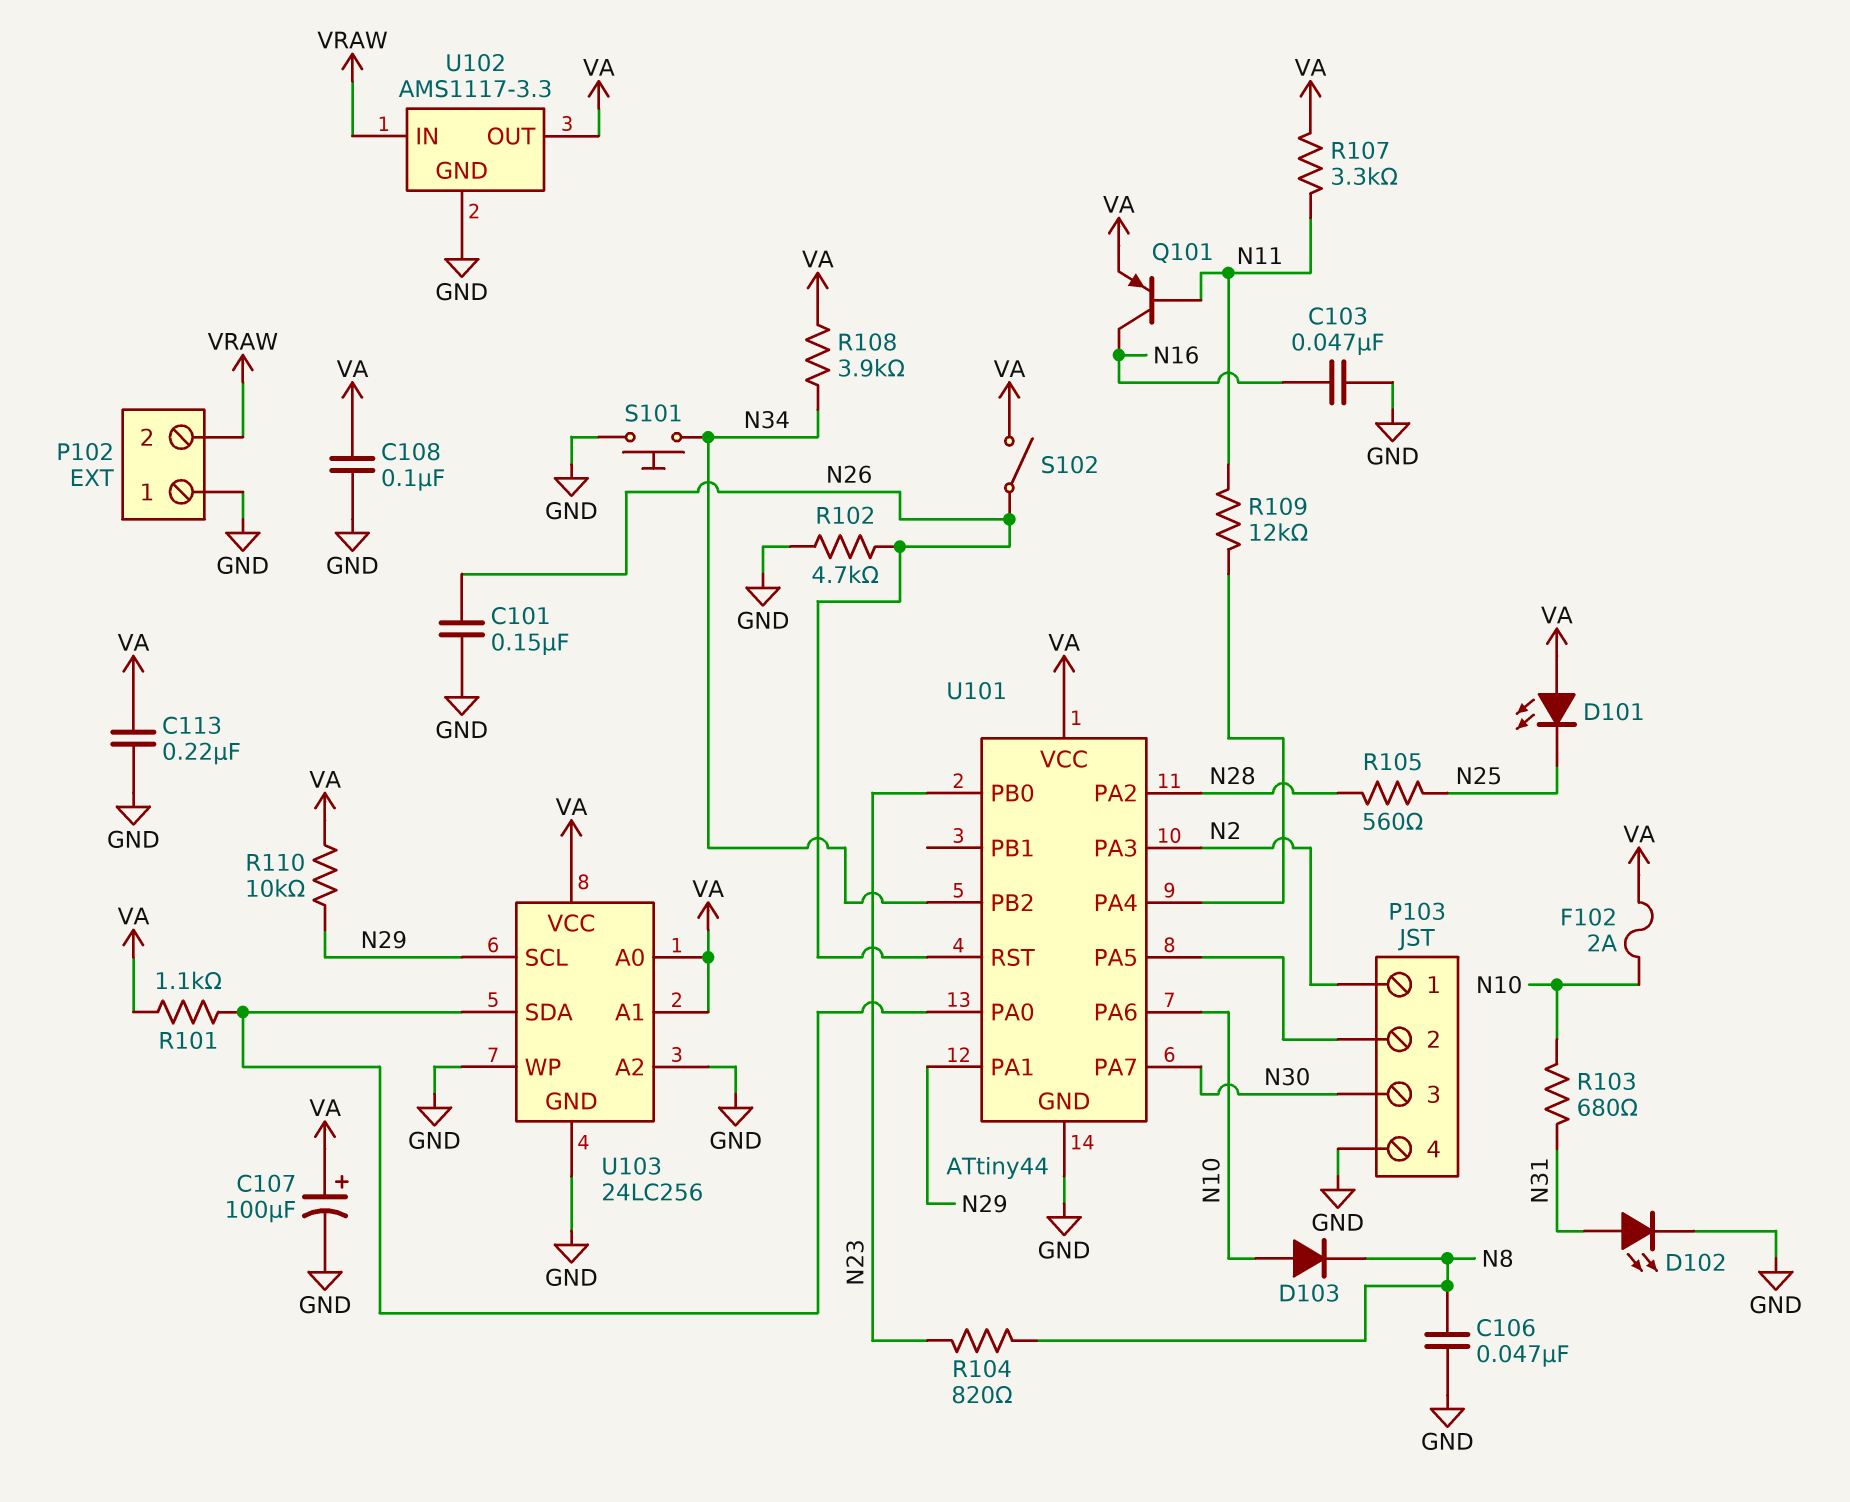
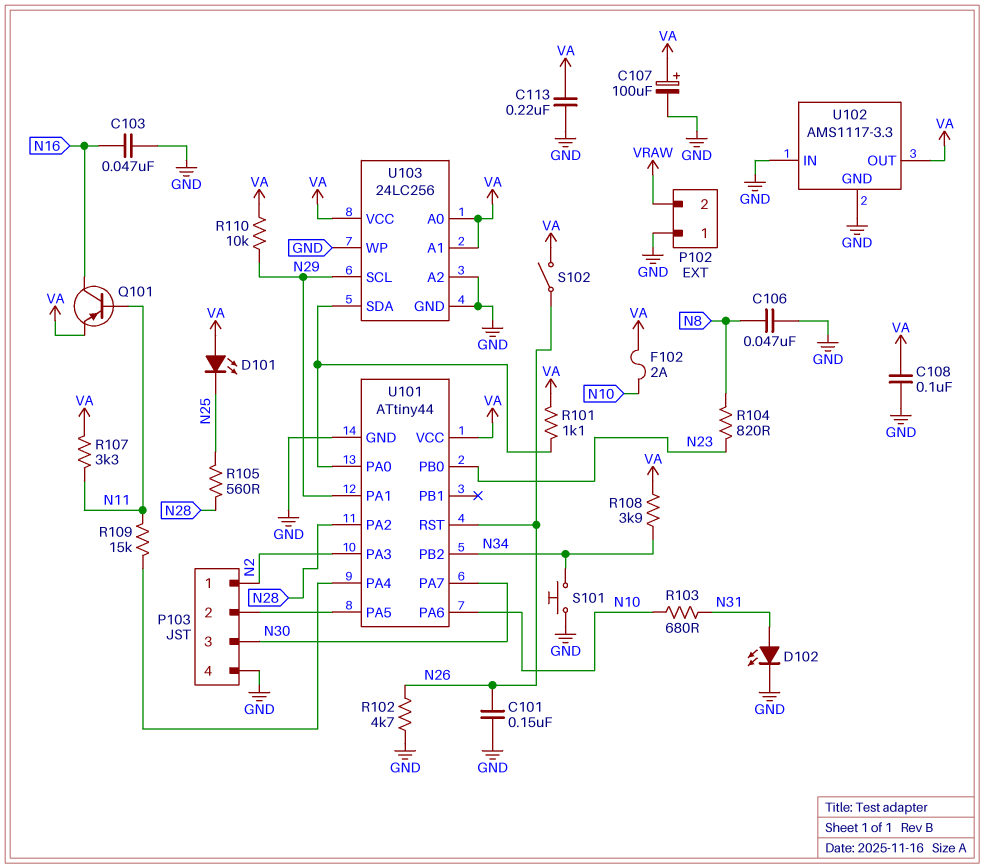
D103: diode (A N10, K N8) -> none
R109: 12k (N11, U101/PA4) -> 15k (N11, U101/PA4)
U102 pin IN: VRAW -> GND

